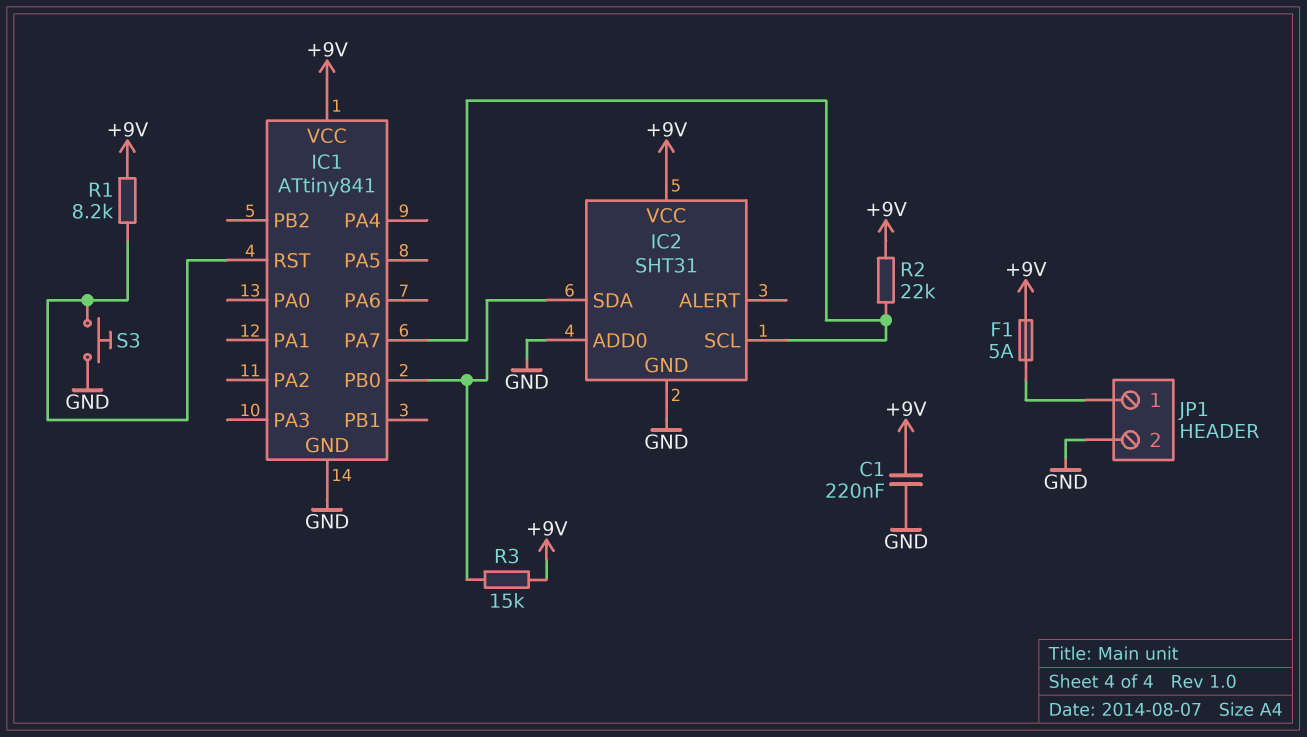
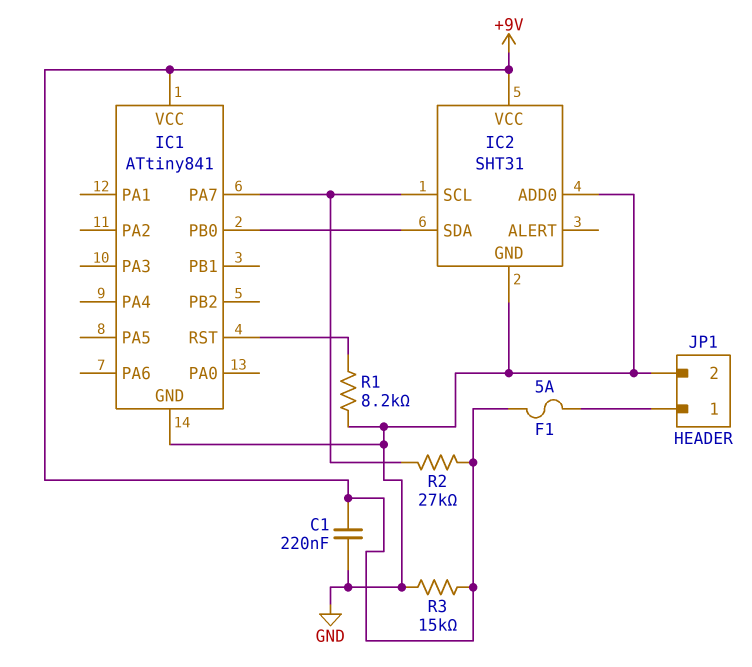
R1: 8.2k (+9V, IC1/RST) -> 8.2k (GND, IC1/RST)
R2: 22k (+9V, IC1/PA7) -> 27k (+9V, IC1/PA7)
R3: 15k (+9V, IC1/PB0) -> 15k (+9V, GND)
S3: button (GND, IC1/RST) -> none

